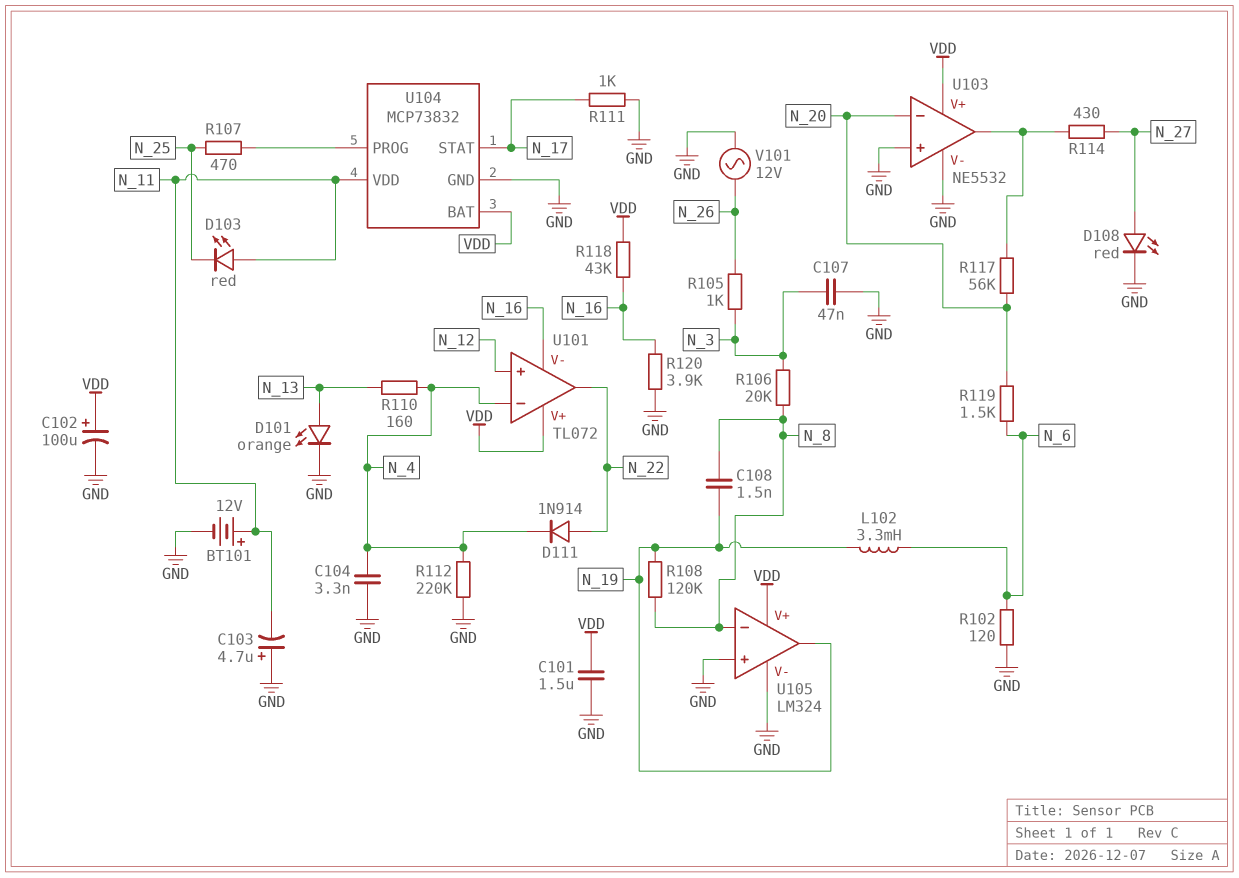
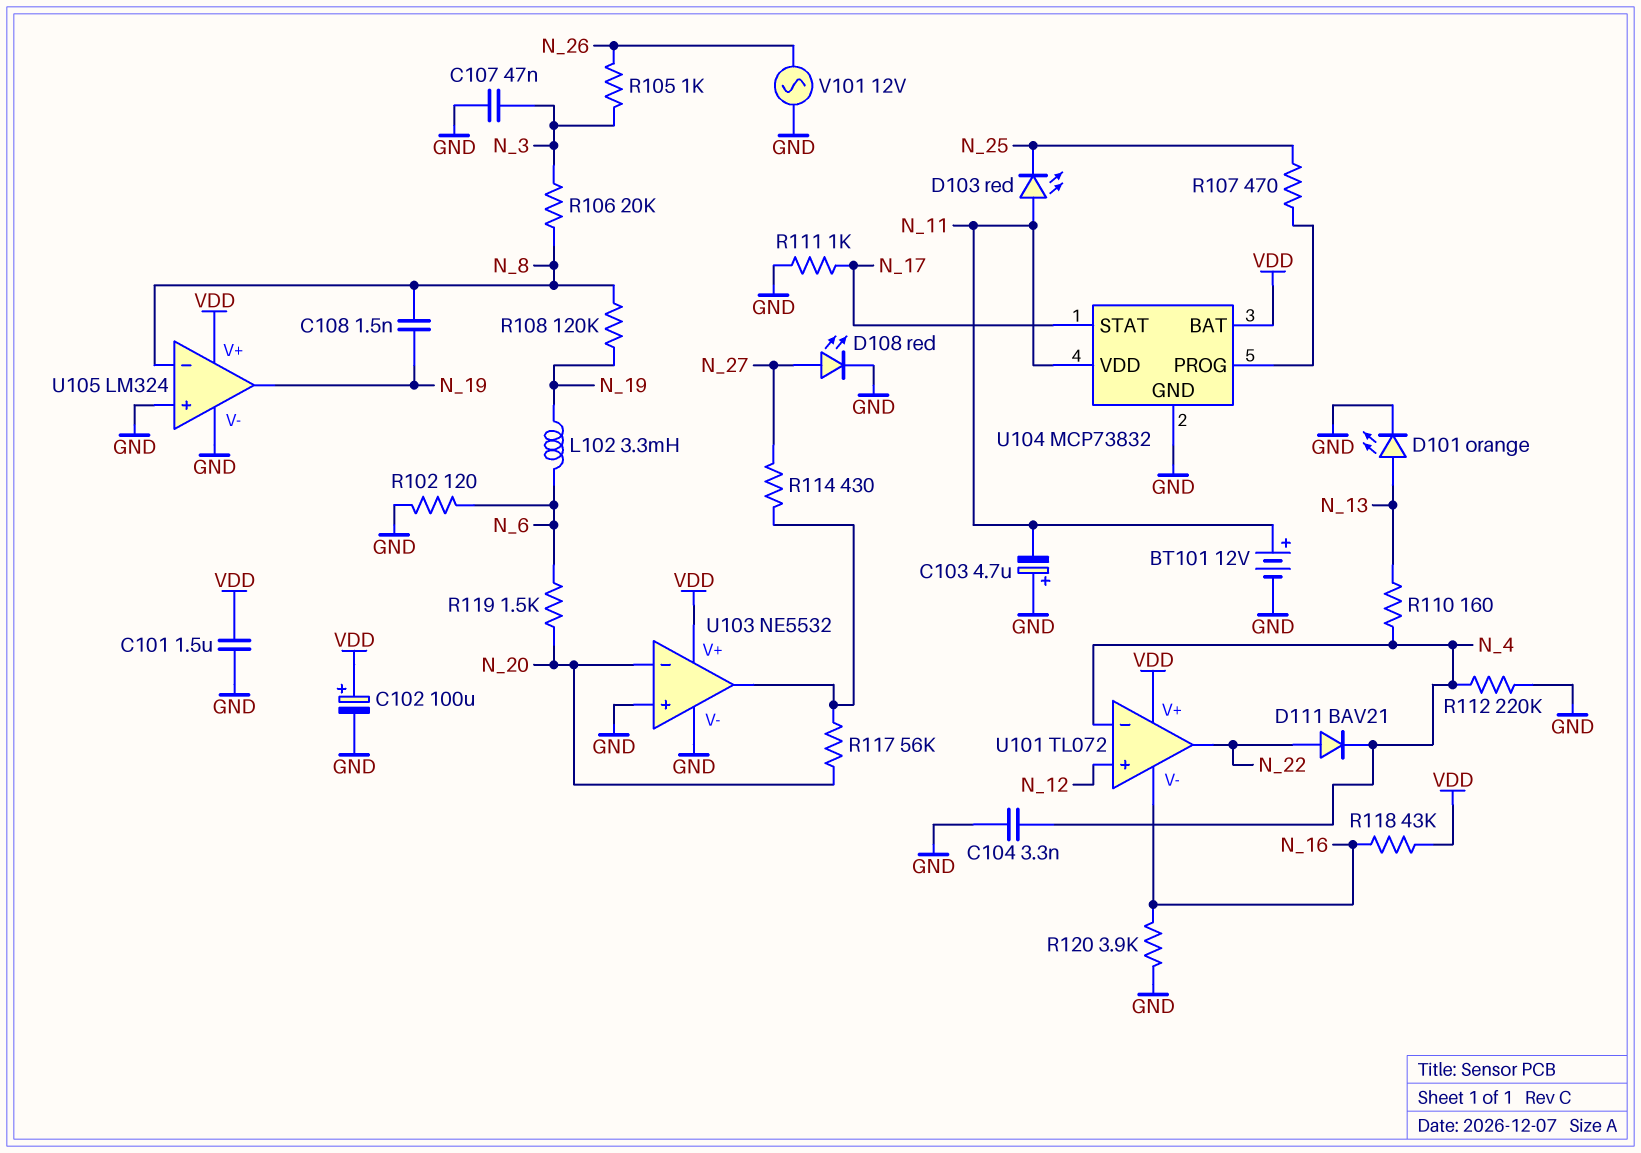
D111: diode 1N914 (A N_22, K N_4) -> diode BAV21 (A N_22, K N_4)

